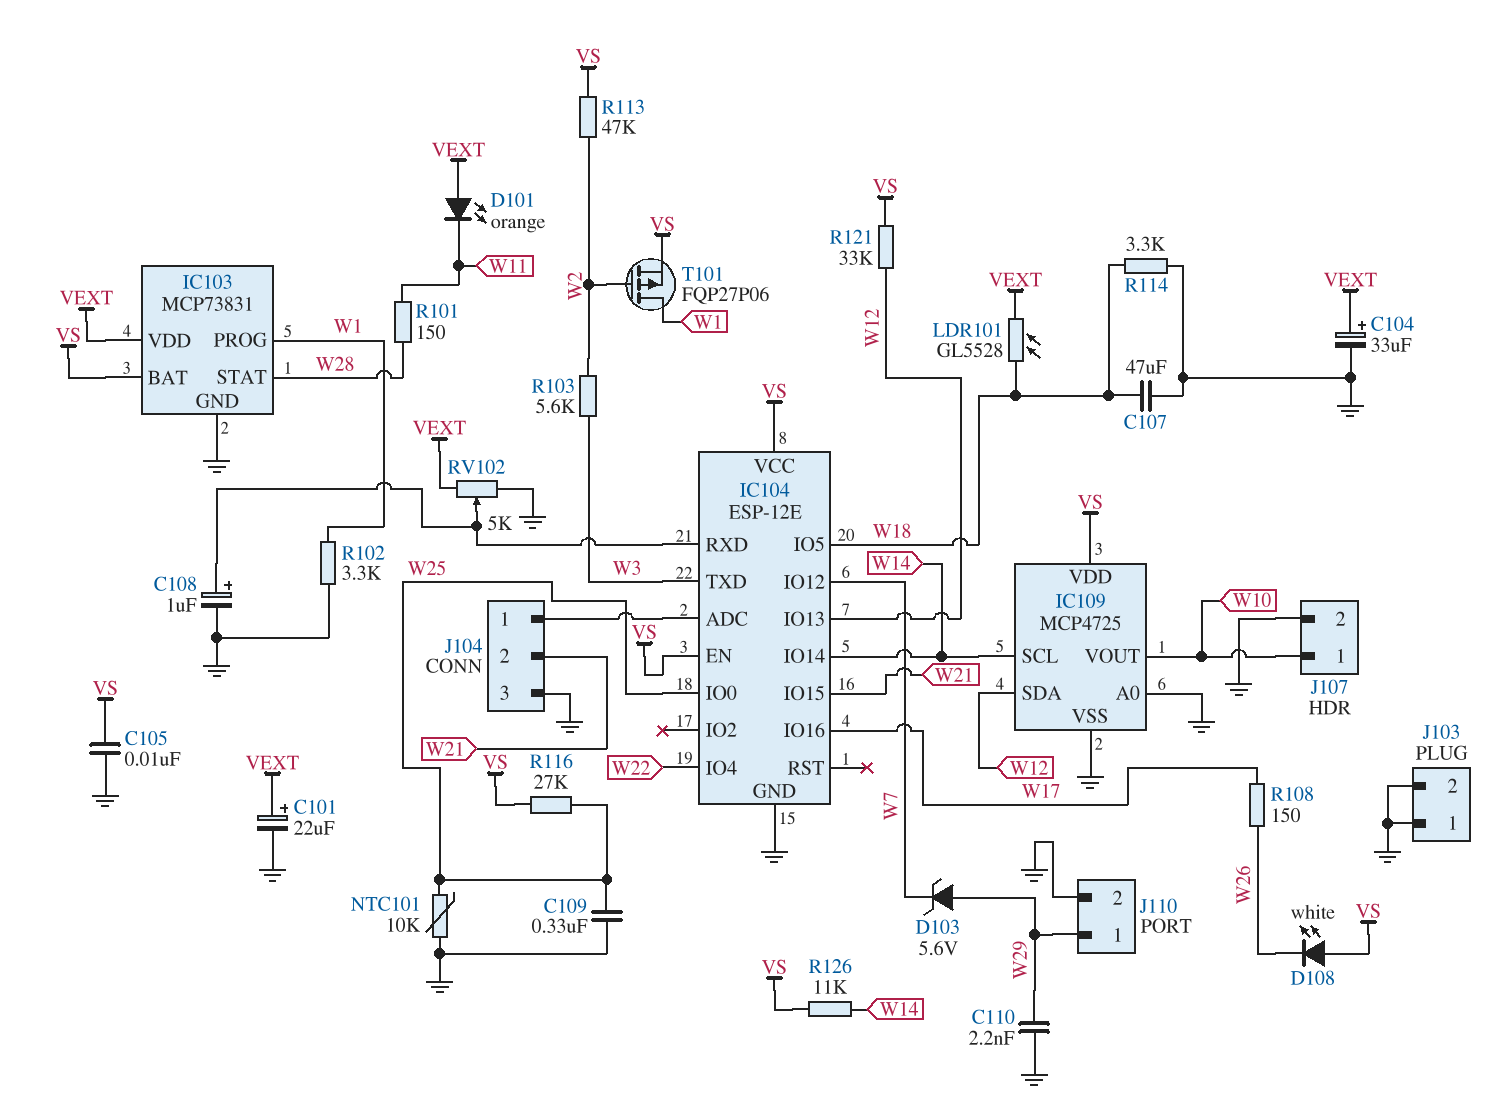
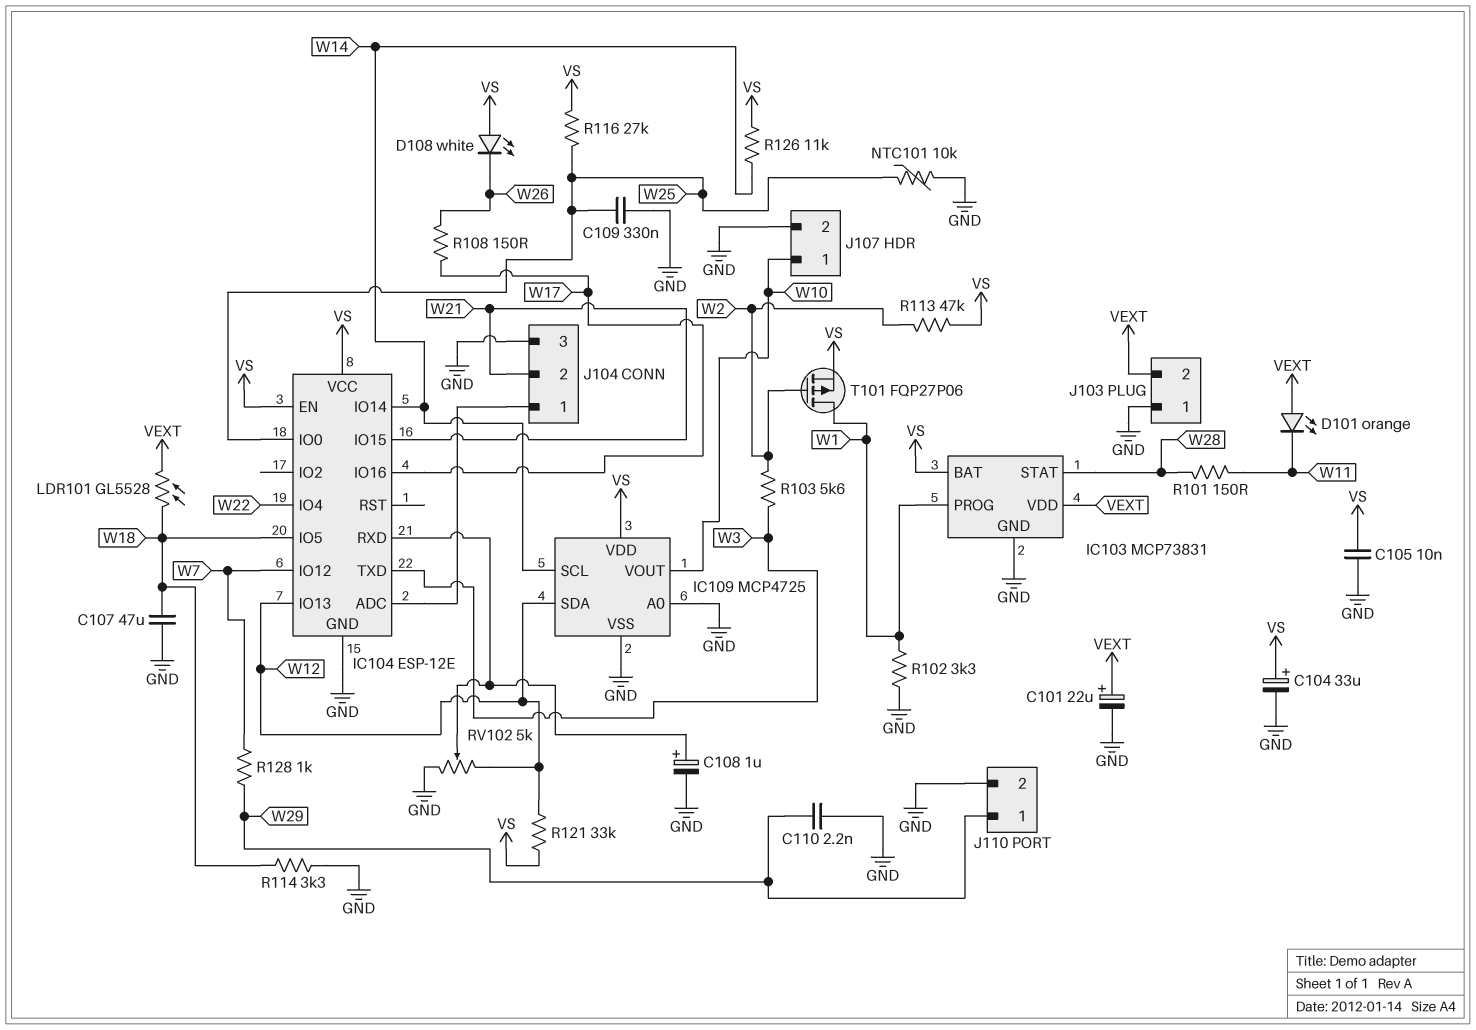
C104: 33uF (plus VEXT, minus GND) -> 33uF (plus VS, minus GND)
D103: zener 5.6V (A W29, K W7) -> none
J103 pin 2: GND -> VEXT
R128: none -> 1k (W7, W29)
RV102: 5k (GND, VEXT, wiper IC104/RXD) -> 5k (GND, W12, wiper IC104/RXD)

